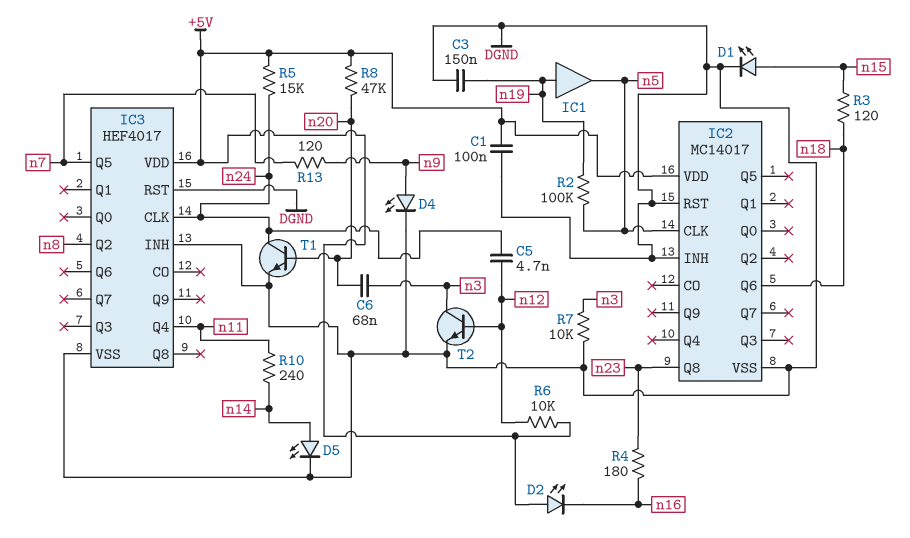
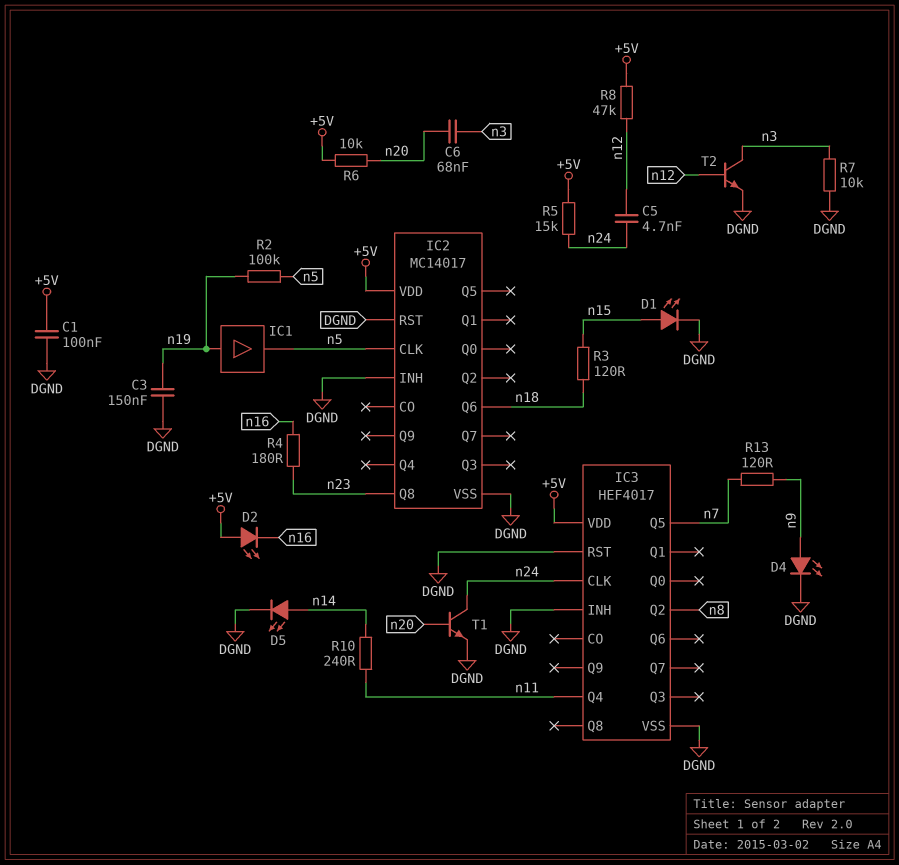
R6: 10k (+5V, n12) -> 10k (+5V, n20)
R8: 47k (+5V, n20) -> 47k (+5V, n12)

